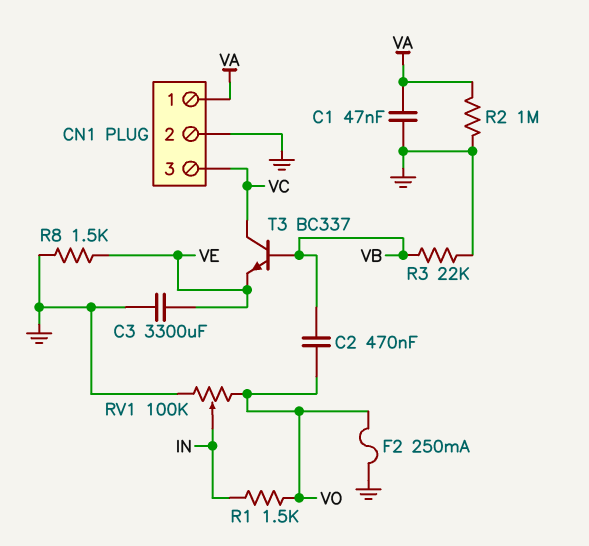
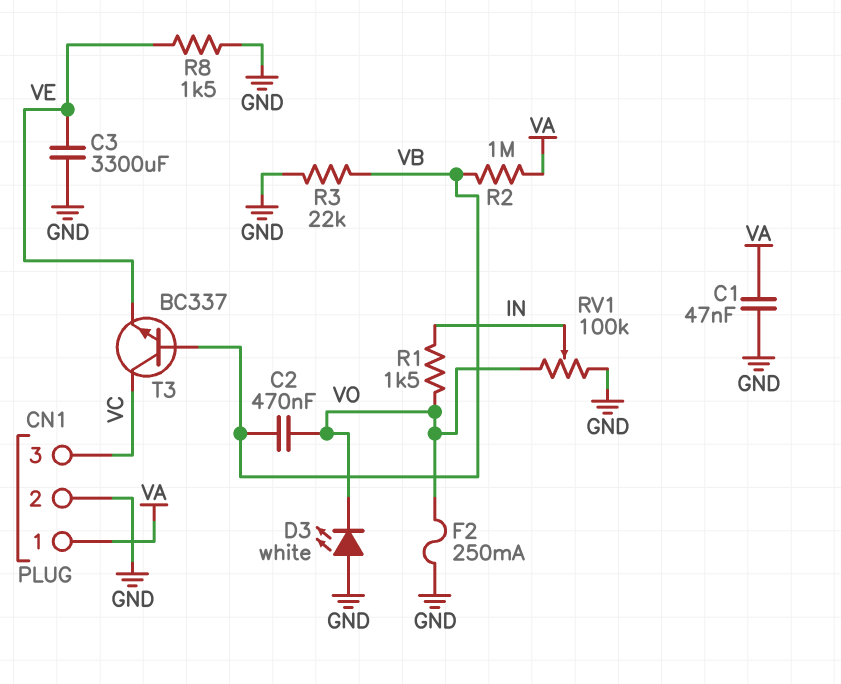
D3: none -> LED white (A GND, K VO)
R2: 1M (GND, VA) -> 1M (VA, VB)

